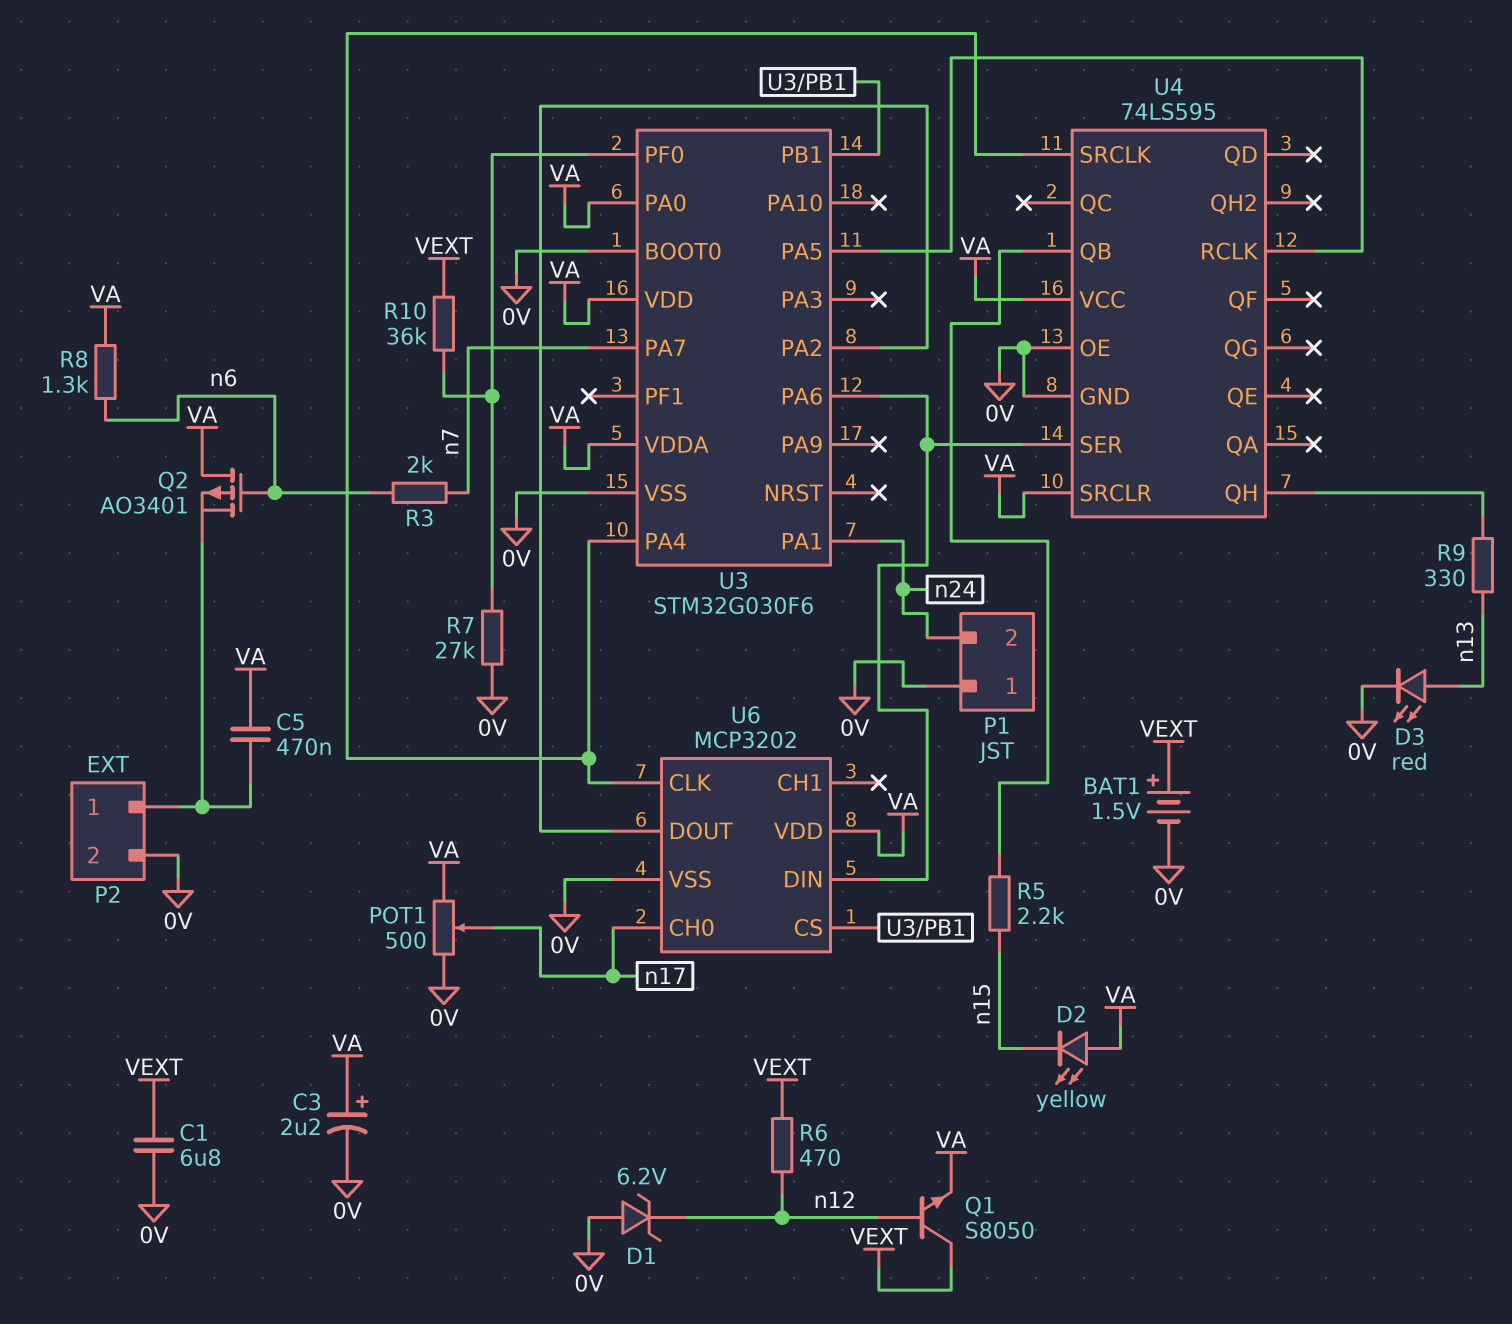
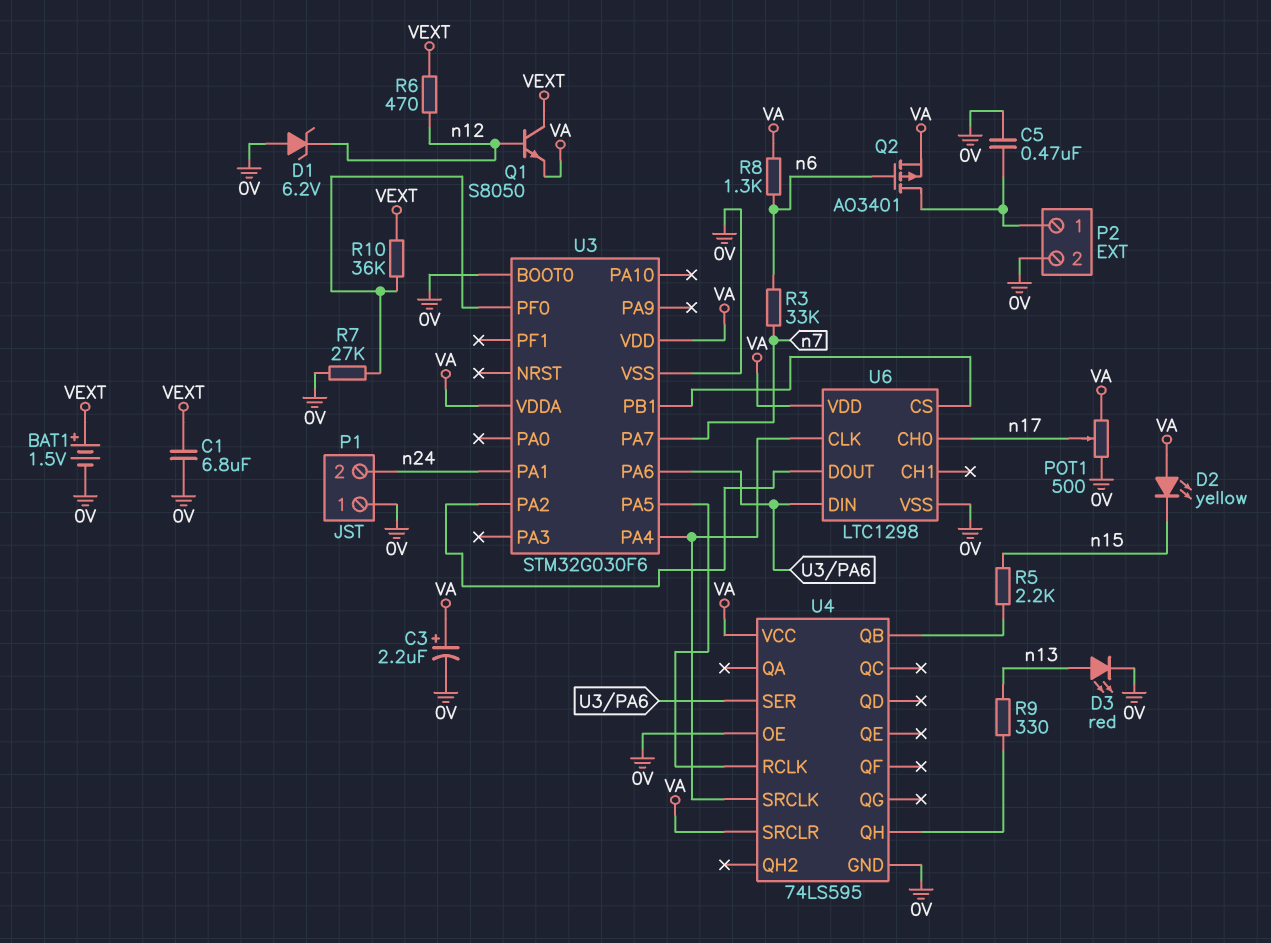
C5: 470nF (P2/1, VA) -> 470nF (0V, P2/1)
Q2: PMOS AO3401 (G n6, D VA, S P2/1) -> PMOS AO3401 (G n6, D P2/1, S VA)
R3: 2k (n6, n7) -> 33k (n6, n7)
U3 pin PA0: VA -> none
U6: MCP3202 -> LTC1298

